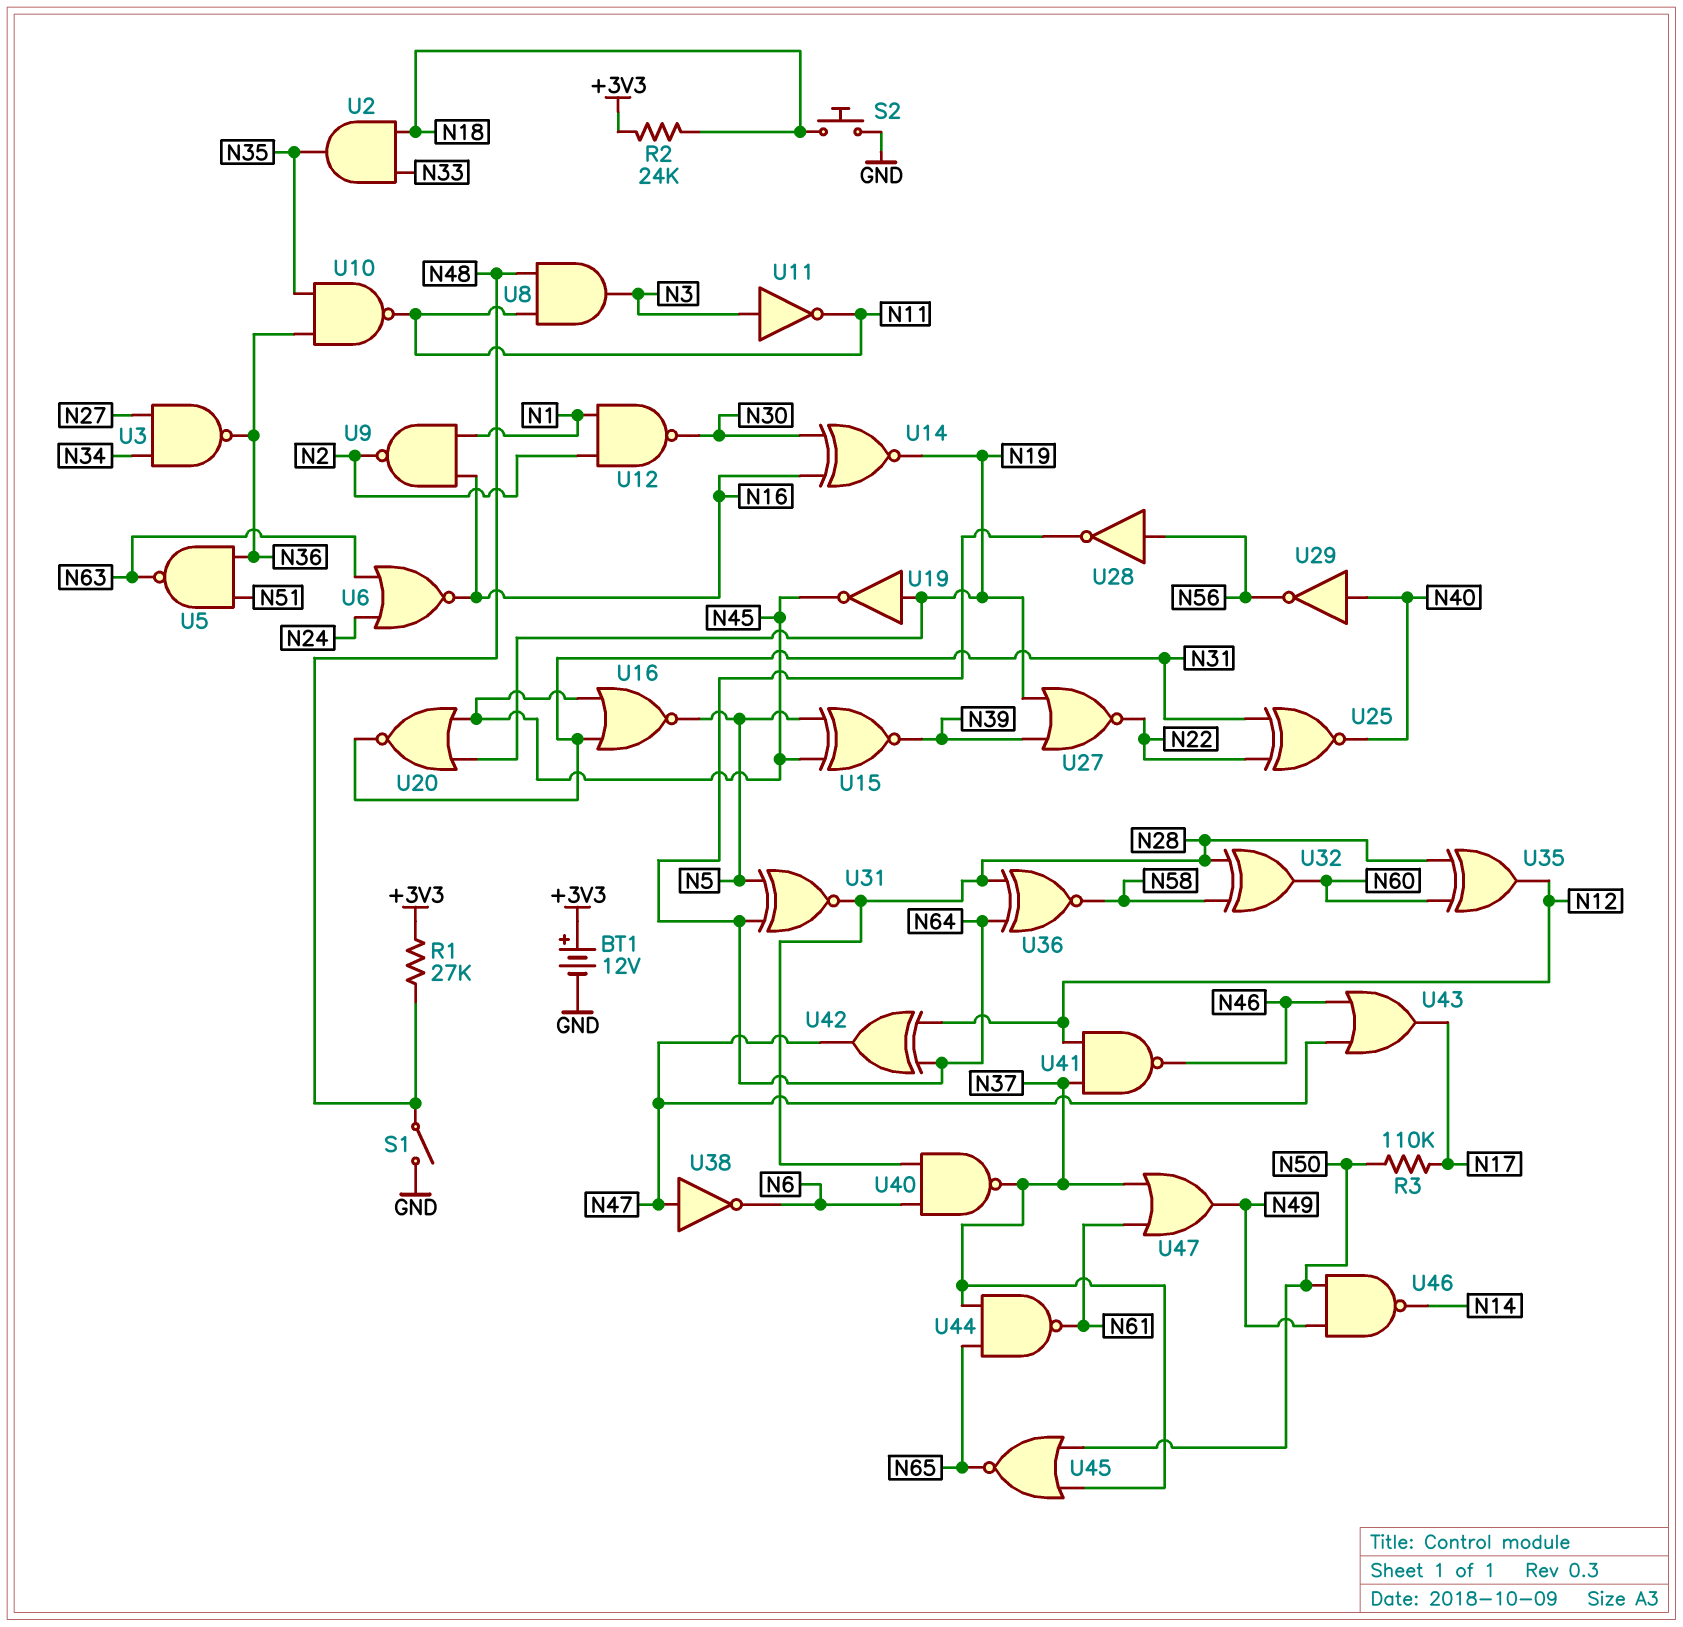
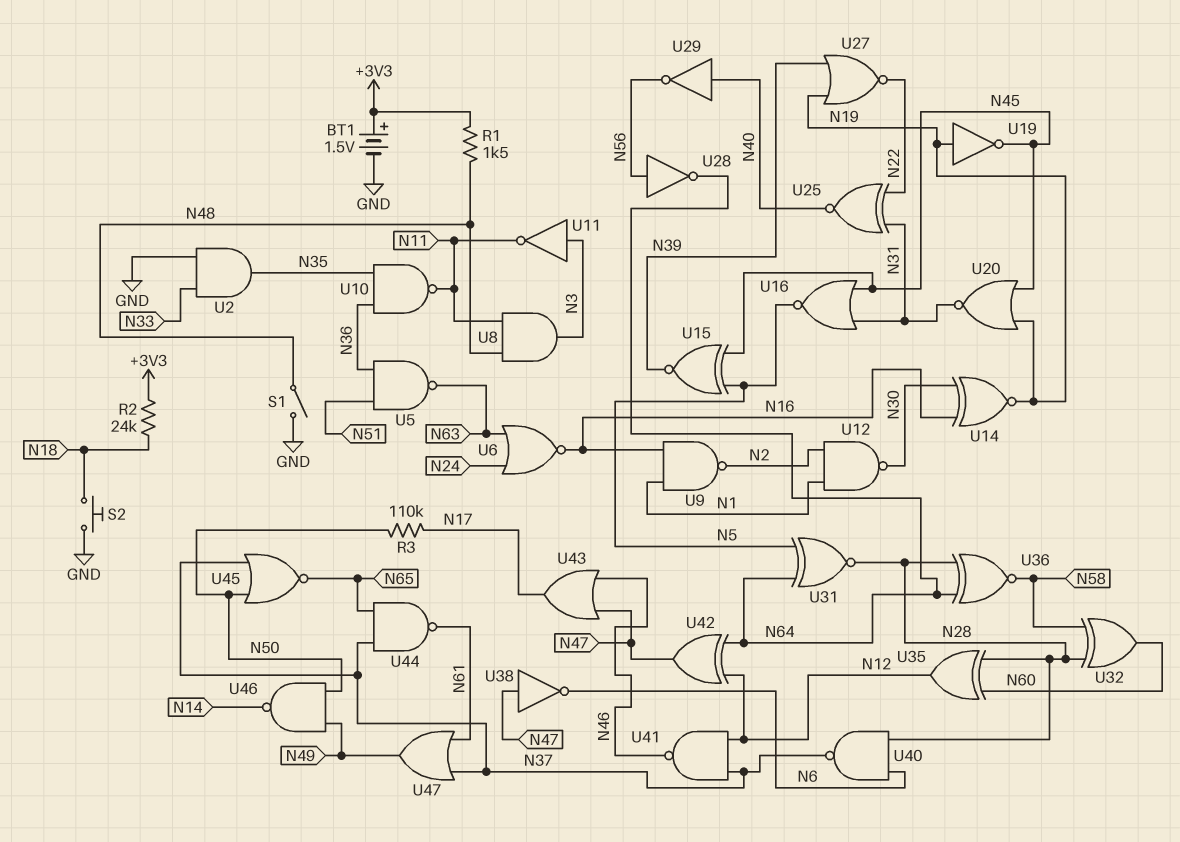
BT1: 12V (plus +3V3, minus GND) -> 1.5V (plus +3V3, minus GND)
R1: 27k (+3V3, N48) -> 1.5k (+3V3, N48)
U2: AND (in N18, in N33, out N35) -> AND (in GND, in N33, out N35)
U3: NAND (in N27, in N34, out N36) -> none

